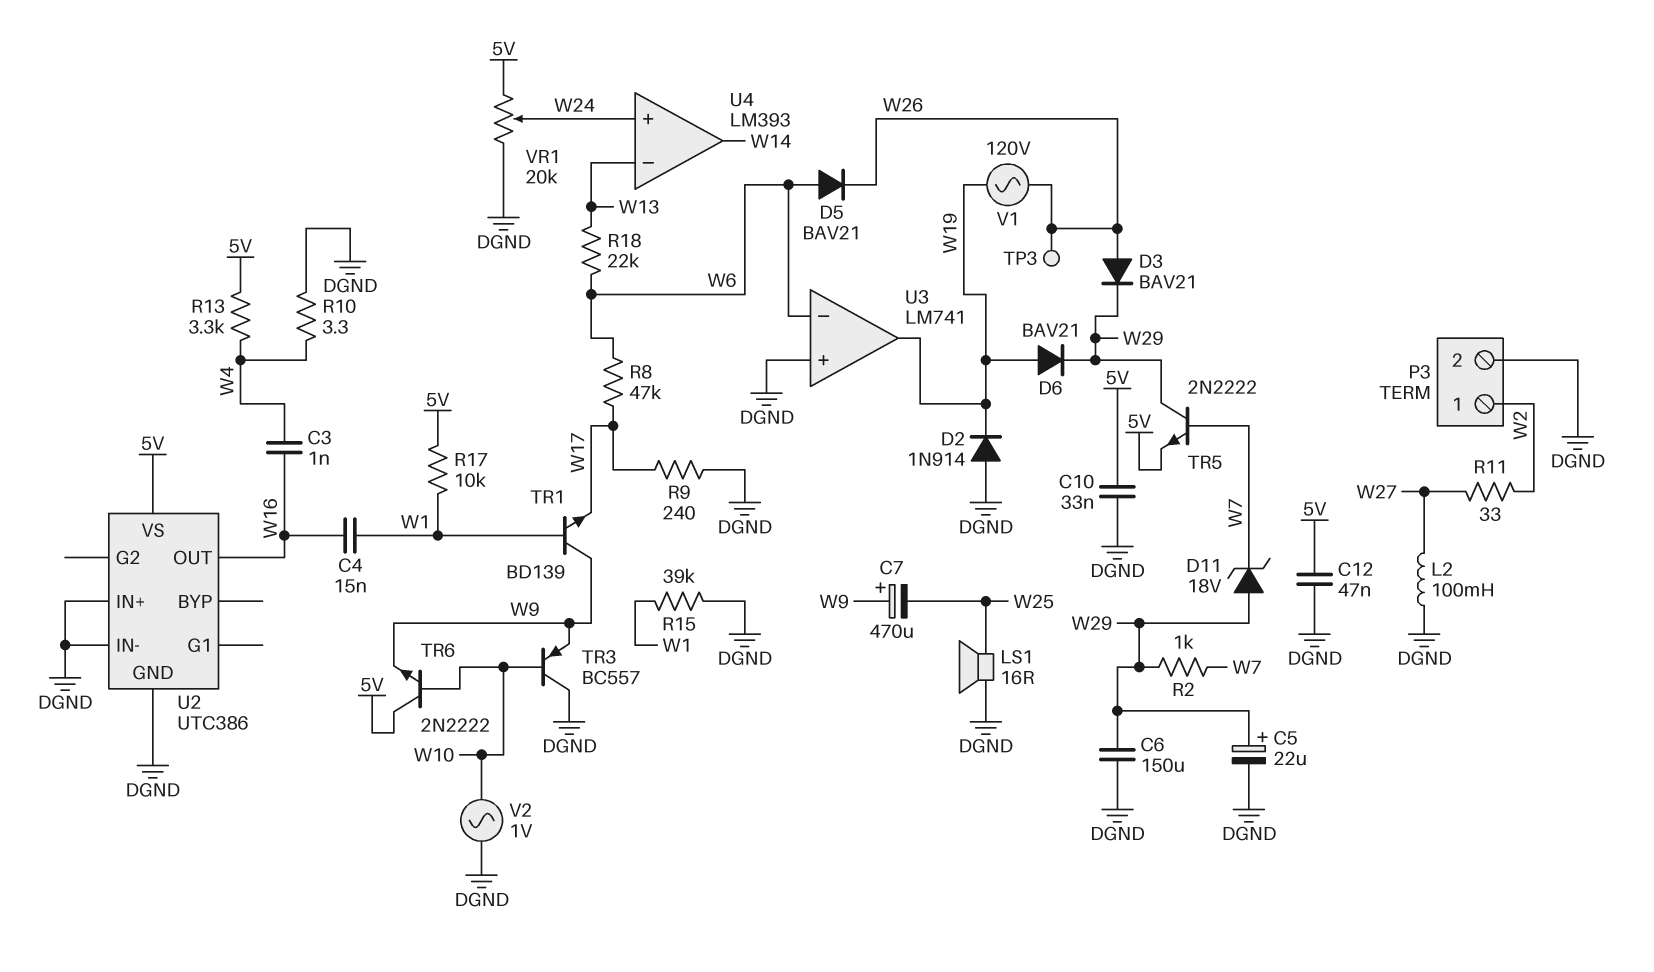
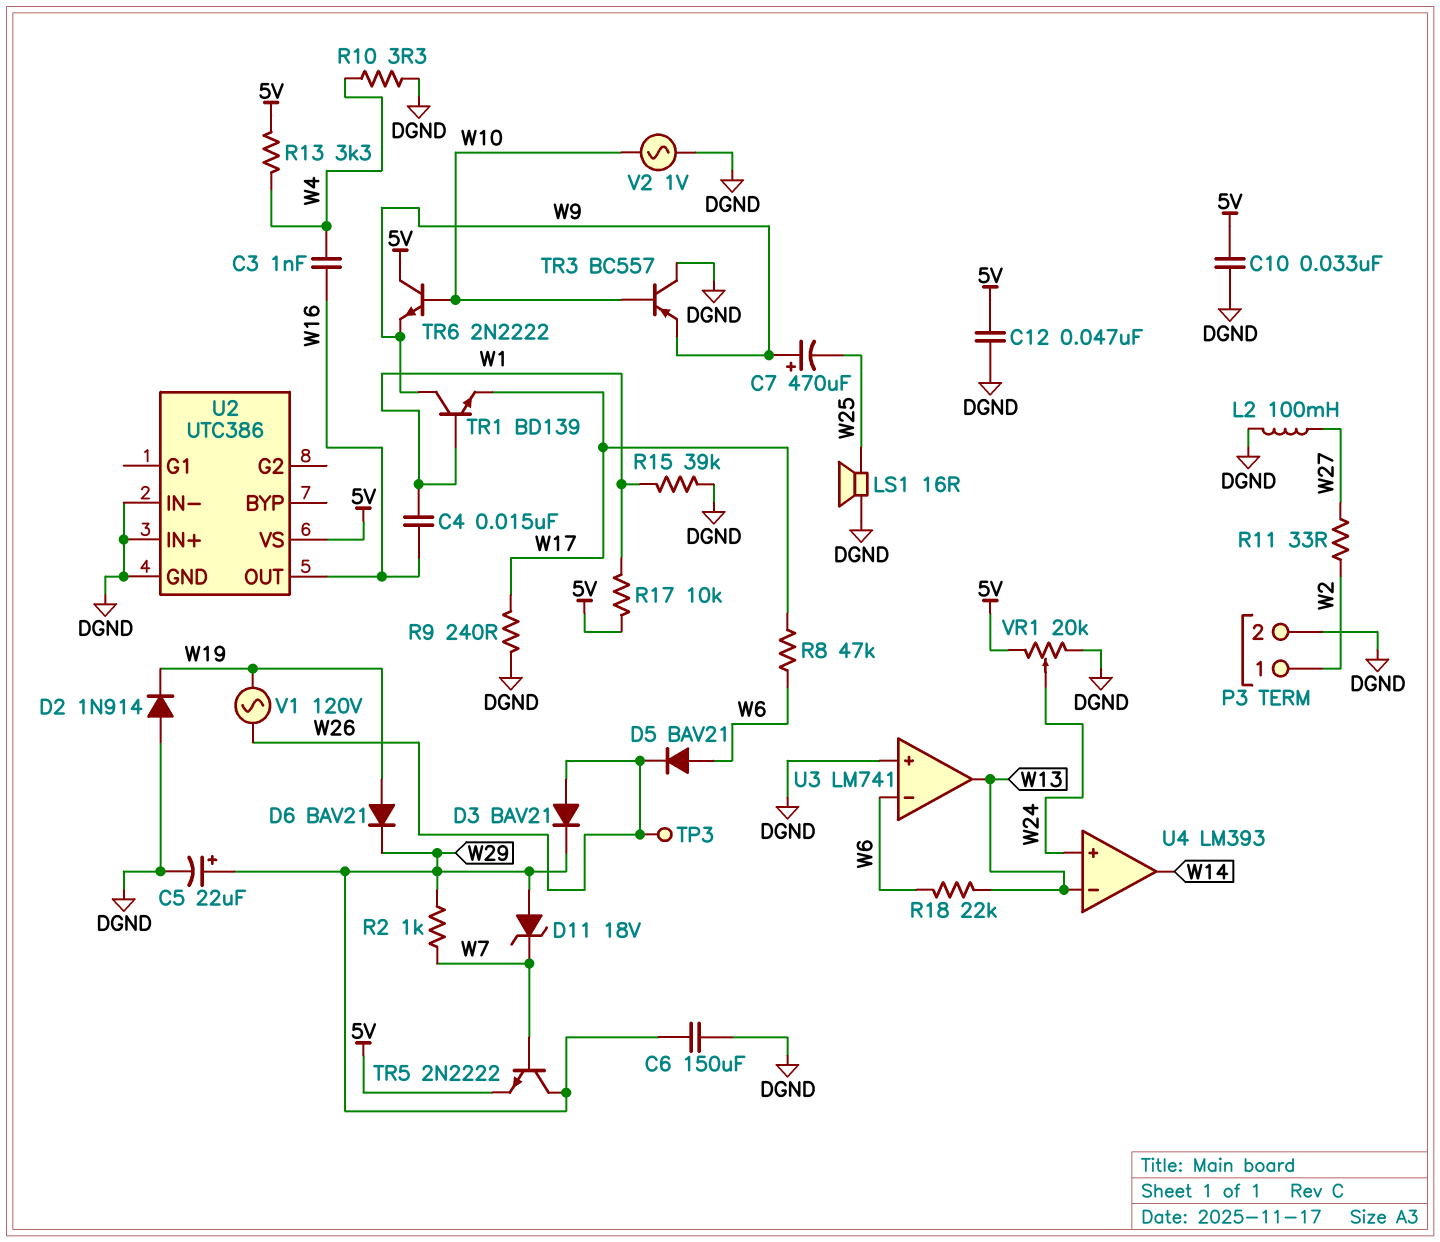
U3 pin out: W19 -> W13

